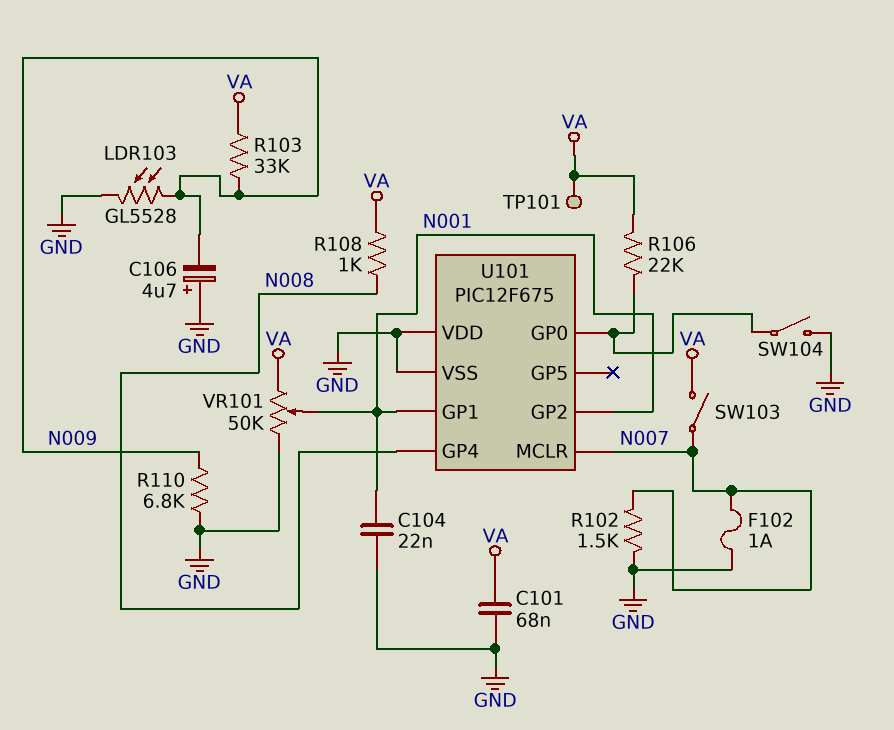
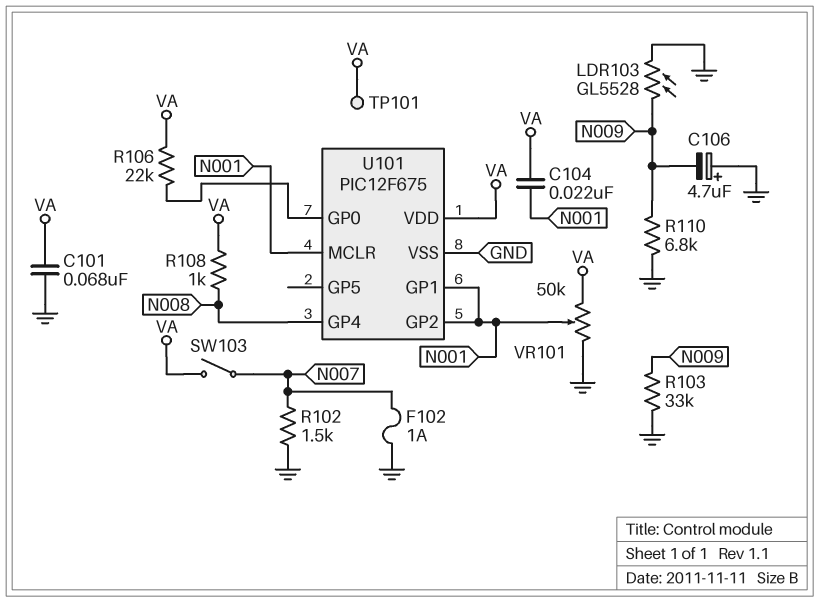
C104: 22nF (GND, N001) -> 22nF (N001, VA)
R103: 33k (N009, VA) -> 33k (GND, N009)
SW104: switch (GND, U101/GP0) -> none
U101 pin MCLR: N007 -> N001
U101 pin VDD: GND -> VA

